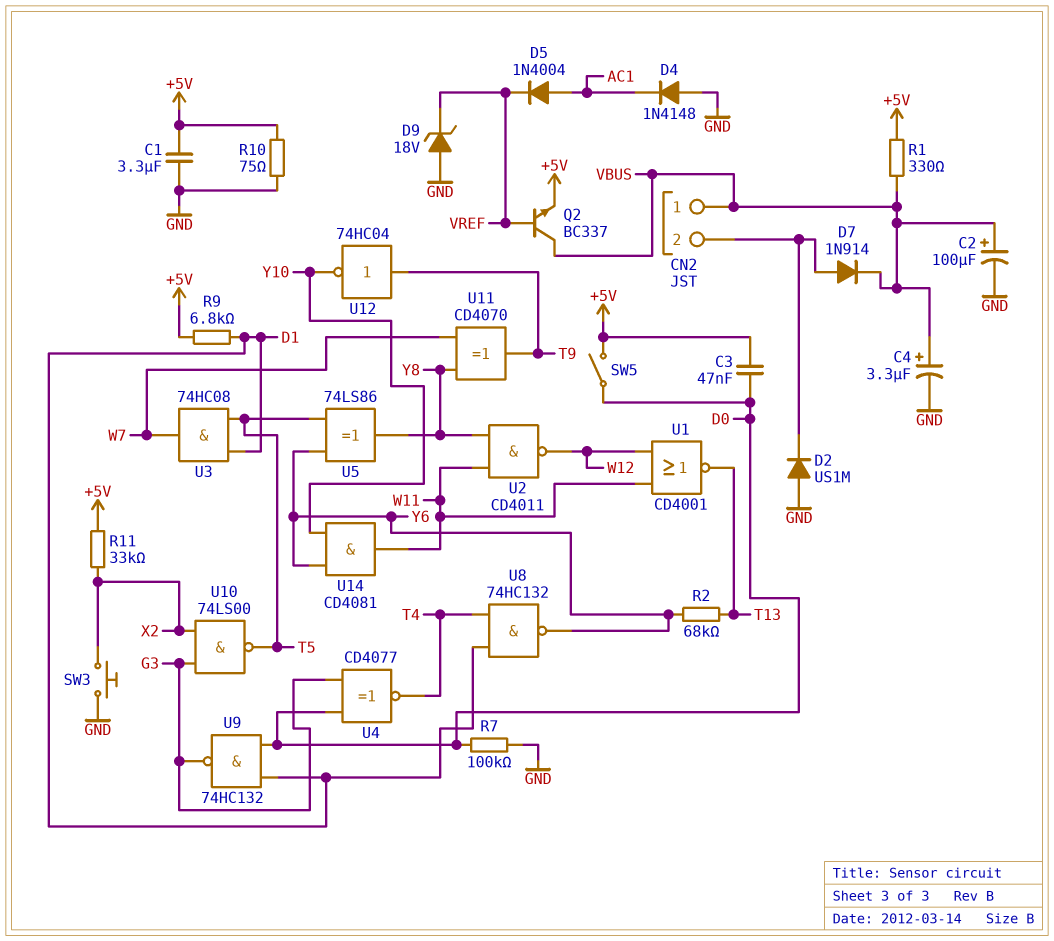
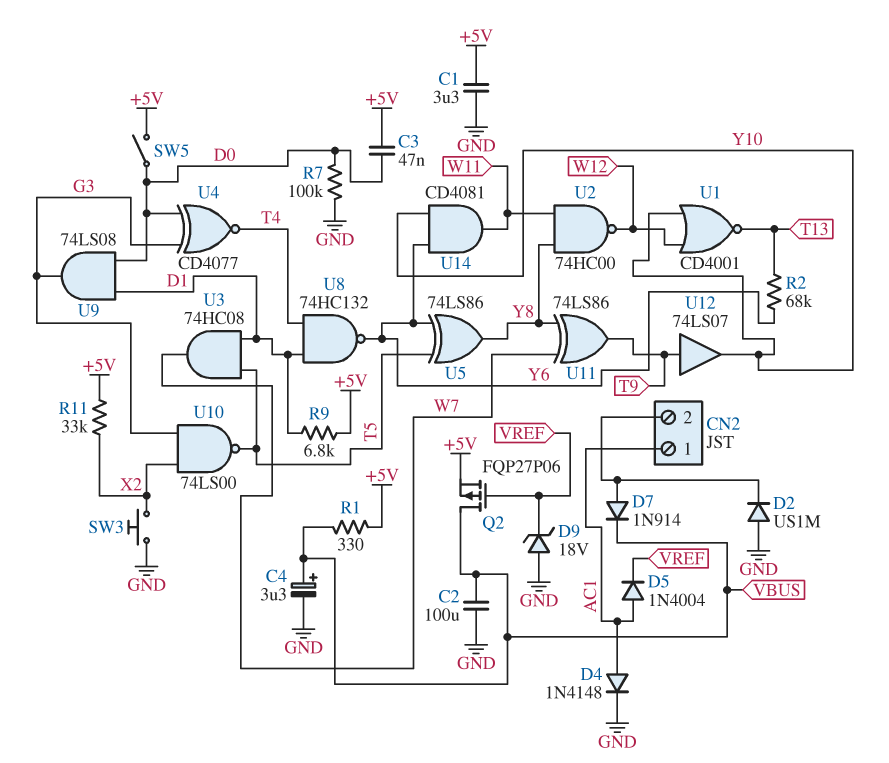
C2: 100uF (plus VBUS, minus GND) -> 100uF (GND, VBUS)
CN2 pin 1: VBUS -> AC1
D4: diode 1N4148 (A GND, K AC1) -> diode 1N4148 (A AC1, K GND)
Q2: NPN BC337 (B VREF, C VBUS, E +5V) -> PMOS FQP27P06 (G VREF, D VBUS, S +5V)
R10: 75 (+5V, GND) -> none
U1: NOR CD4001 (in W11, in W12, out T13) -> NOR CD4001 (in W12, in Y10, out T13)
U2: NAND CD4011 (in W11, in Y8, out W12) -> NAND 74HC00 (in W11, in Y8, out W12)
U9: NAND 74HC132 (in D0, in D1, out G3) -> AND 74LS08 (in D0, in D1, out G3)
U11: XOR CD4070 (in W7, in Y8, out T9) -> XOR 74LS86 (in W7, in Y8, out T9)
U12: NOT 74HC04 (in T9, out Y10) -> buffer 74LS07 (in T9, out Y10)

